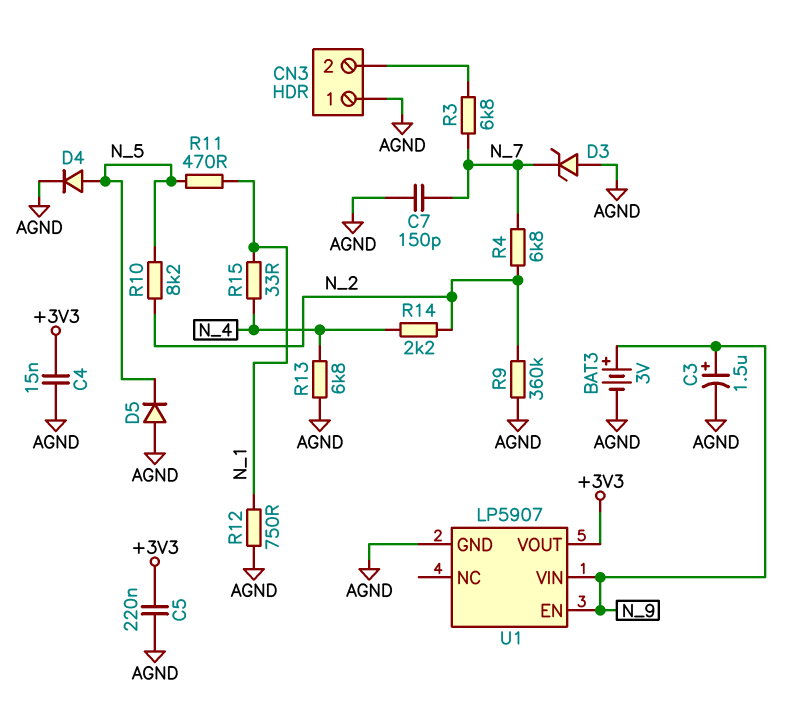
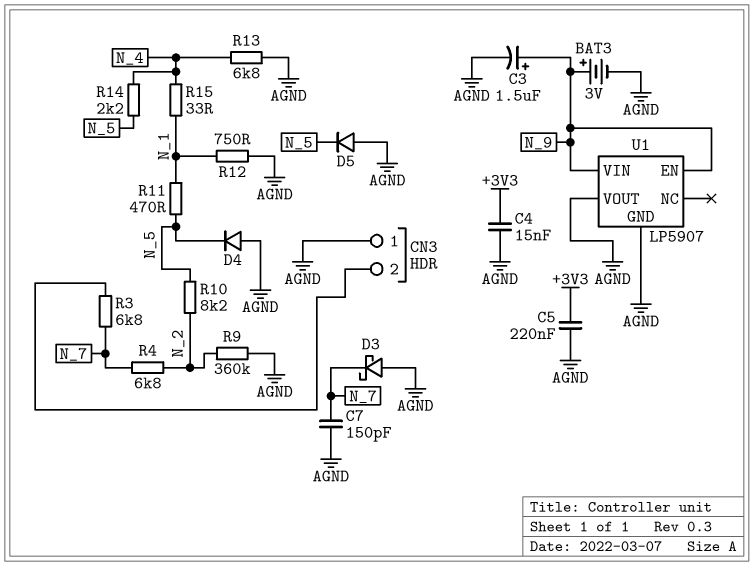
D3: zener (A AGND, K N_7) -> schottky (A AGND, K N_7)
D4: diode (A N_5, K AGND) -> diode (A AGND, K N_5)
R14: 2.2k (N_2, N_4) -> 2.2k (N_4, N_5)
U1 pin VOUT: +3V3 -> AGND

